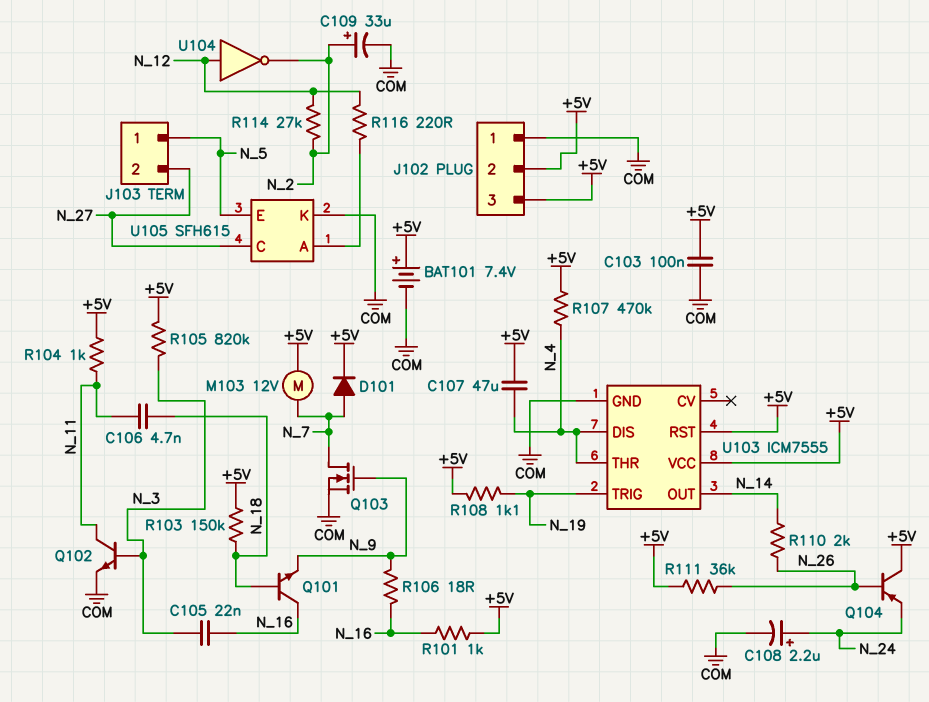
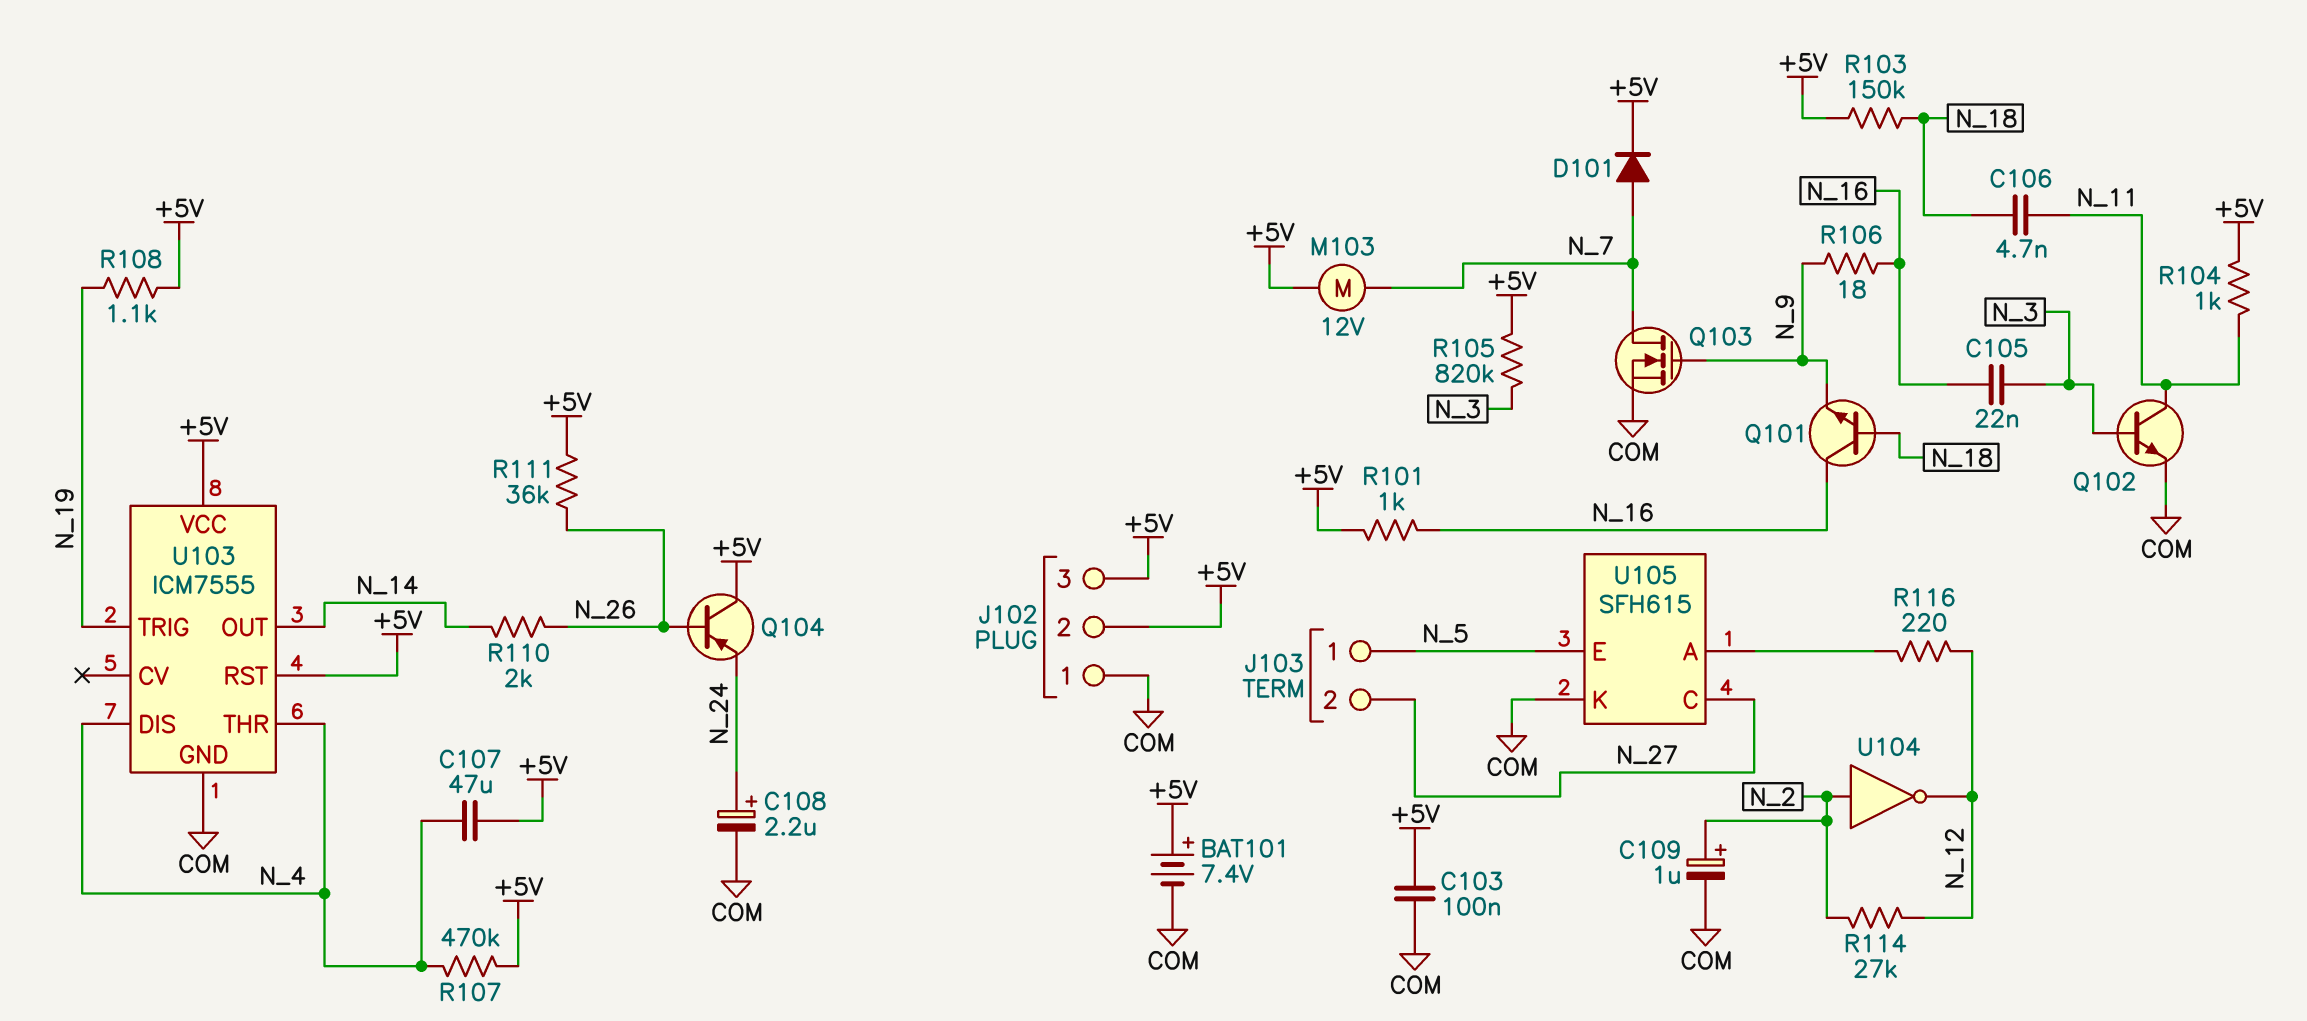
C109: 33uF (plus N_2, minus COM) -> 1uF (plus N_2, minus COM)
U104: NOT (in N_12, out N_2) -> NOT (in N_2, out N_12)

